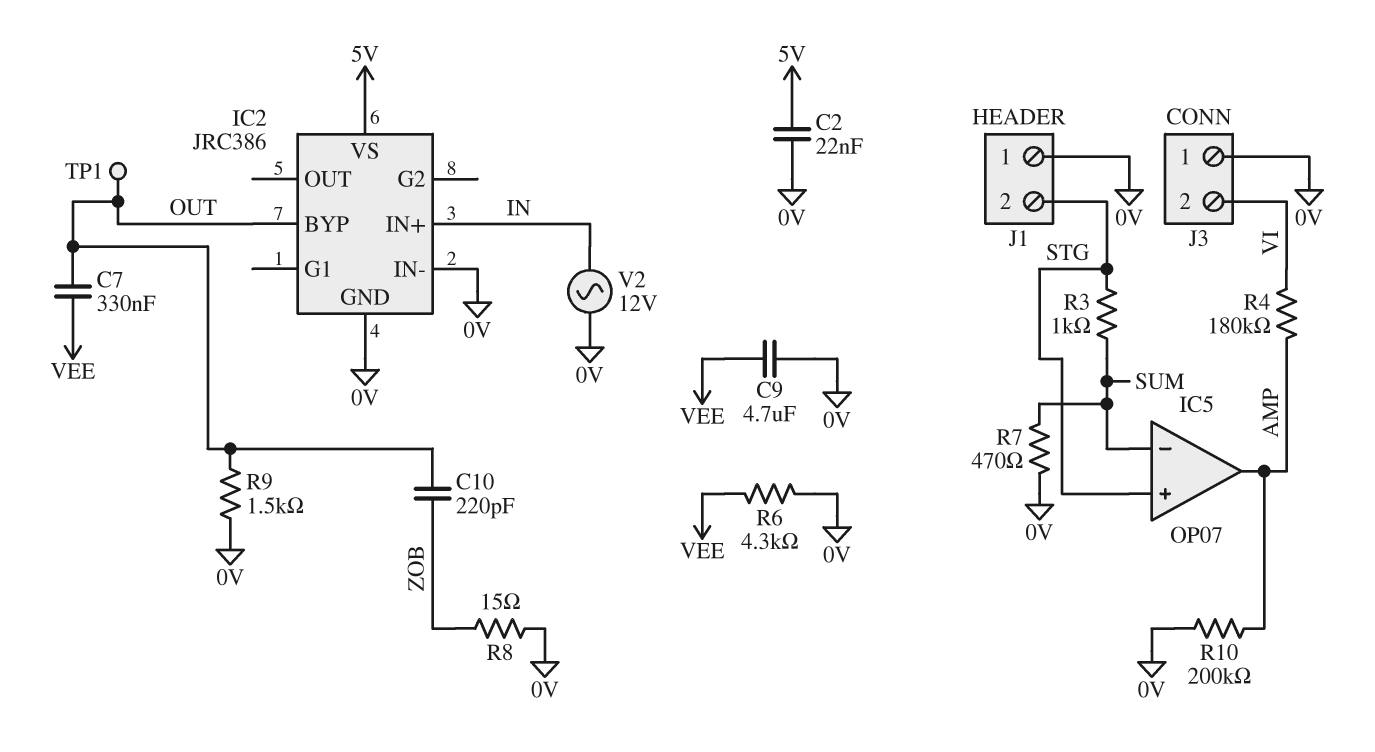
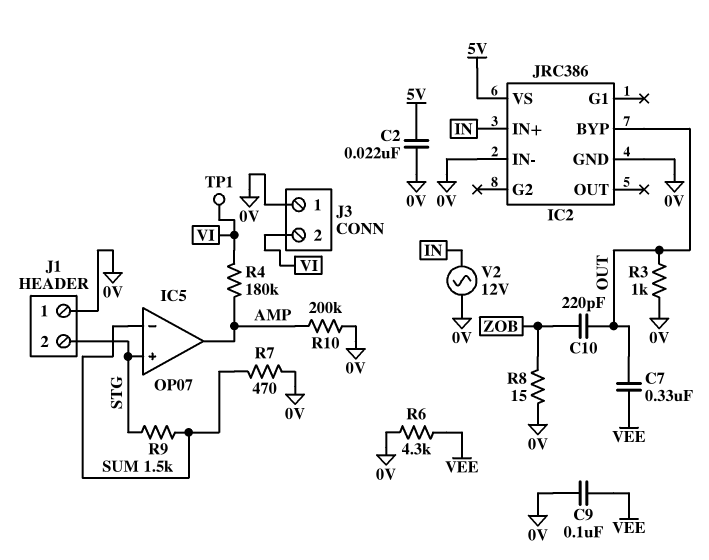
C9: 4.7uF (0V, VEE) -> 100nF (0V, VEE)
R3: 1k (STG, SUM) -> 1k (0V, OUT)
R9: 1.5k (0V, OUT) -> 1.5k (STG, SUM)
TP1: test point (OUT) -> test point (VI)

